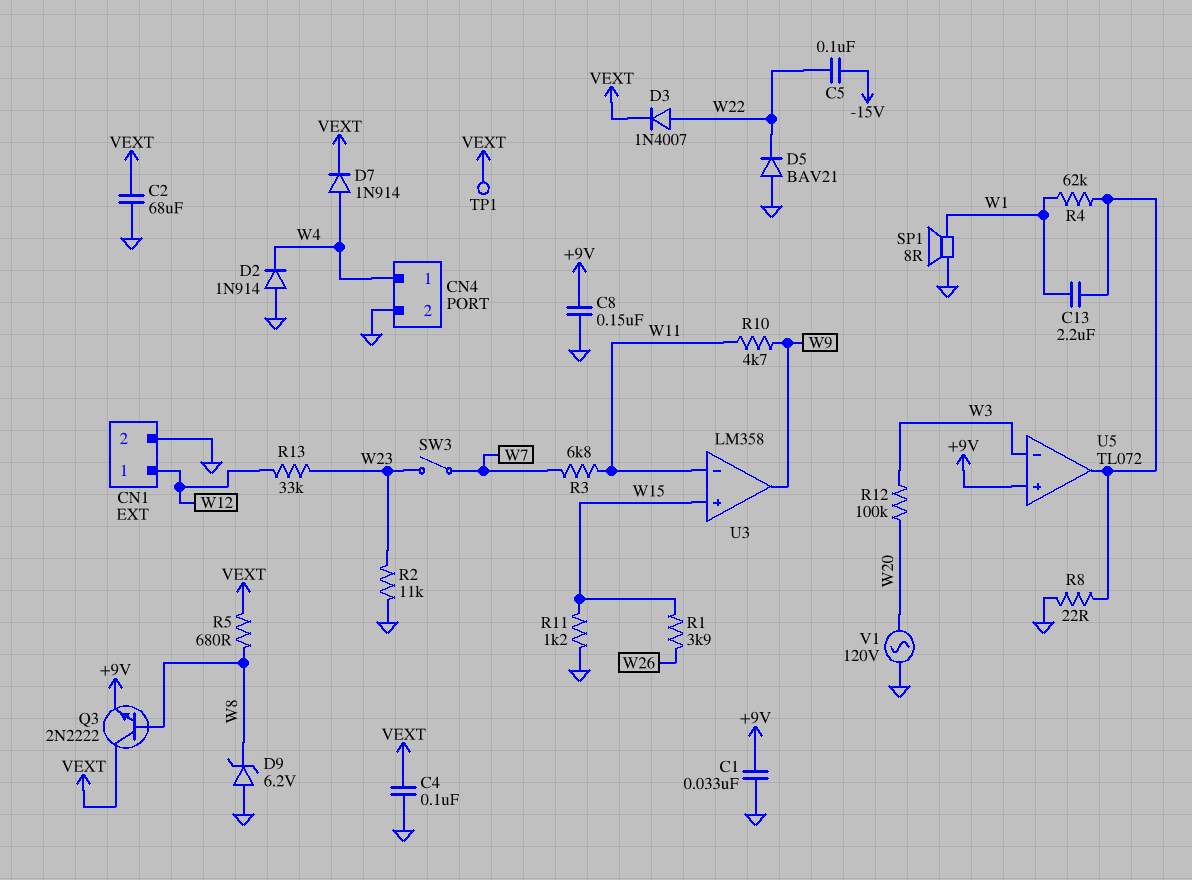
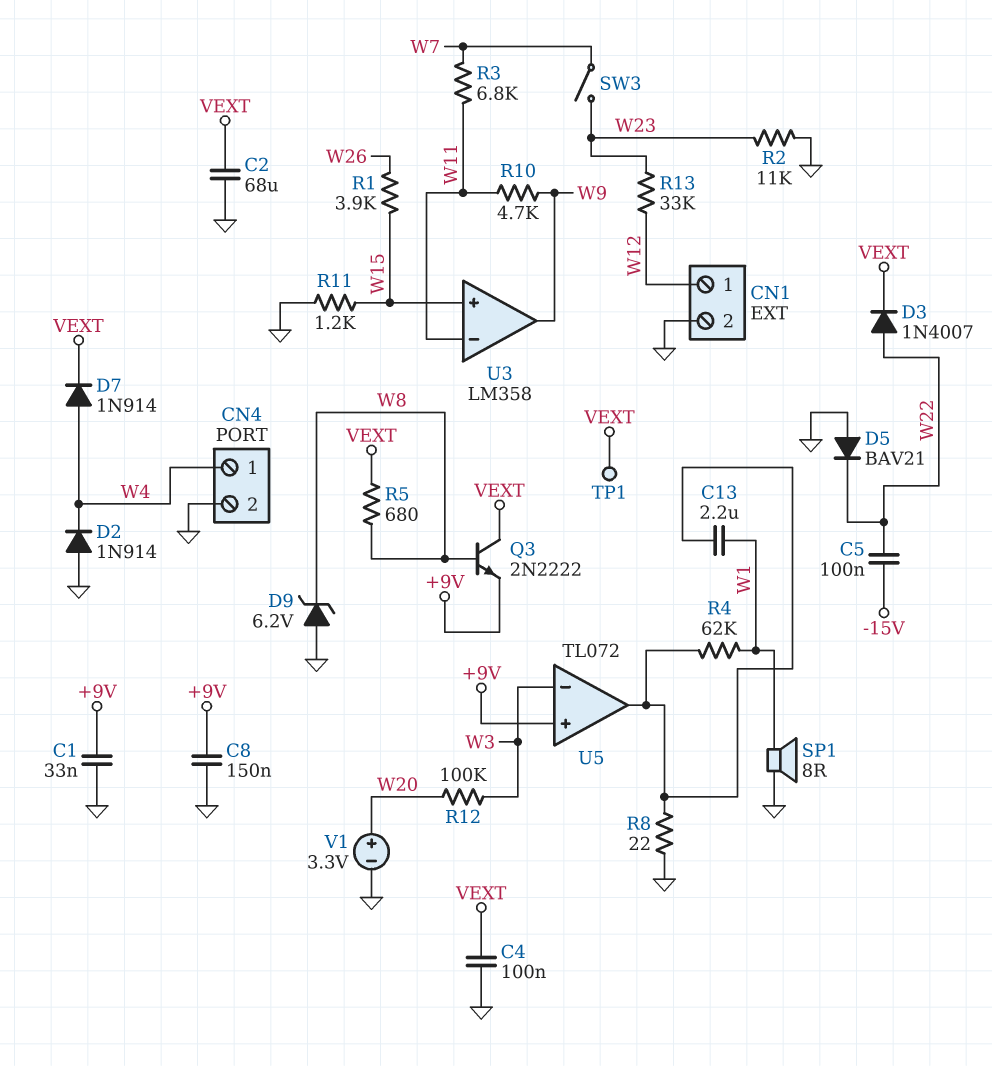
V1: AC 120V (GND, W20) -> 3.3V (plus W20, minus GND)

